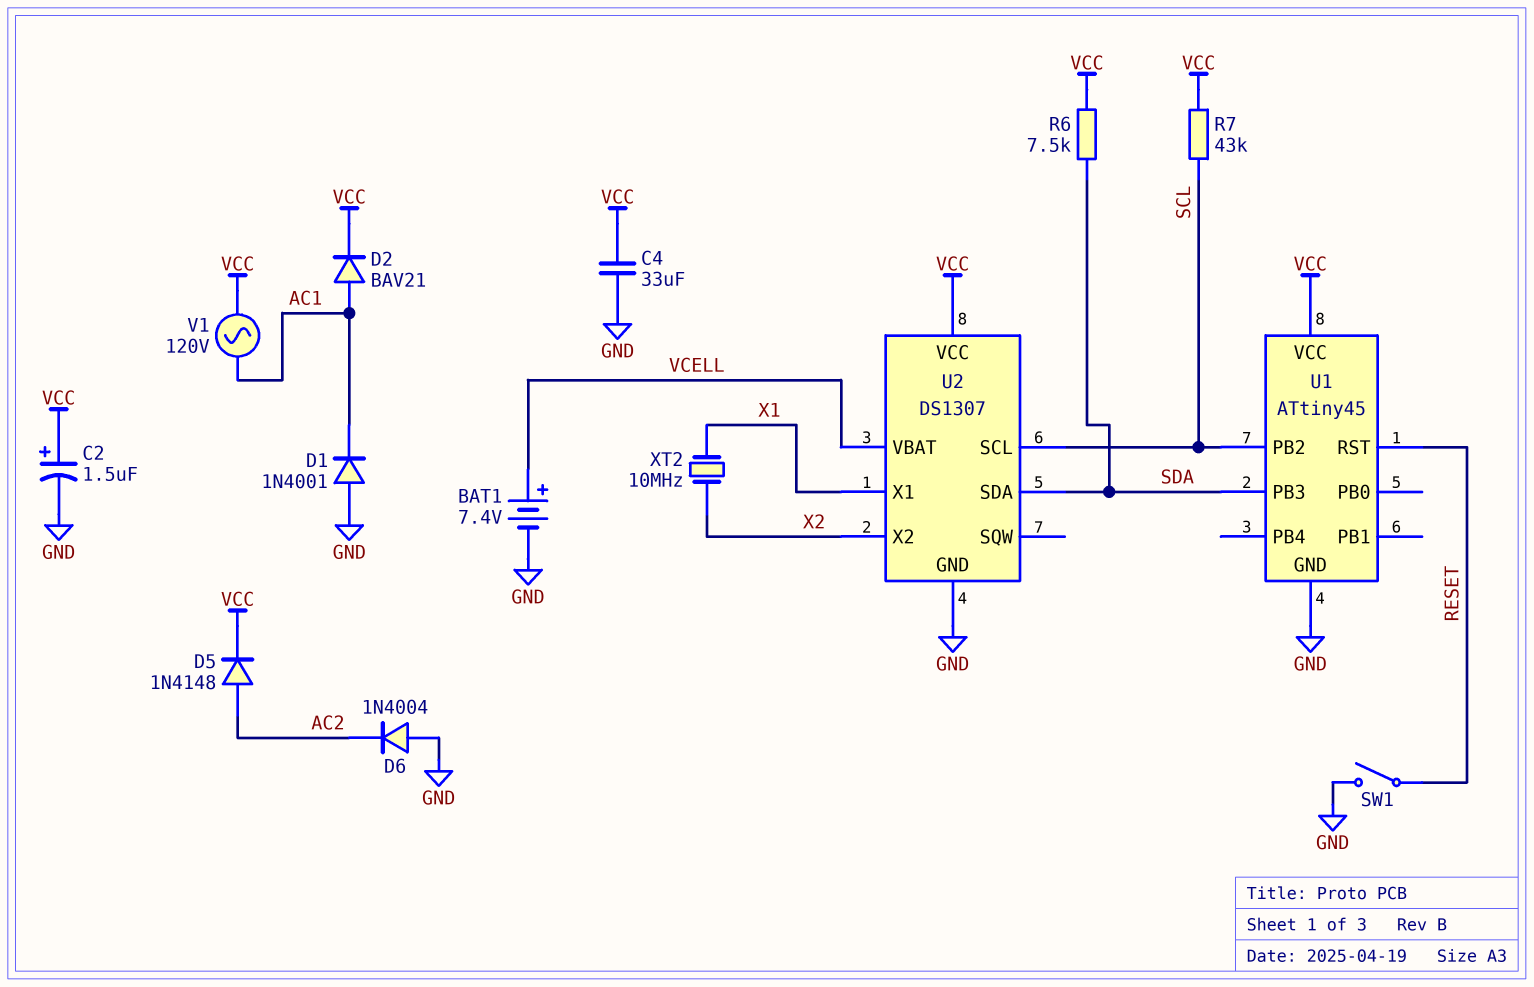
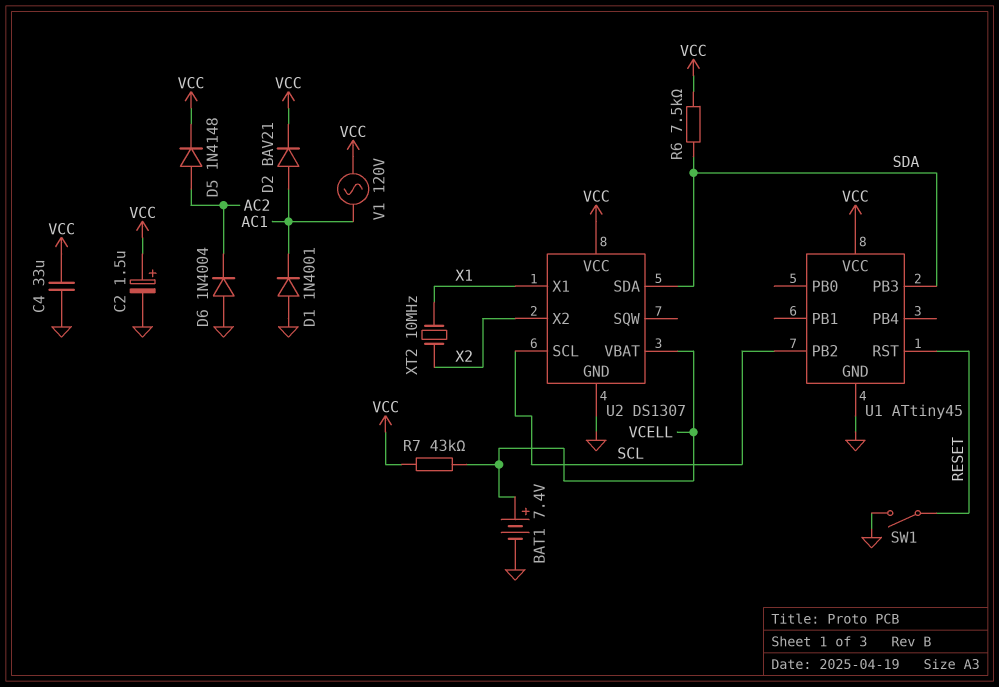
R7: 43k (SCL, VCC) -> 43k (VCC, VCELL)

